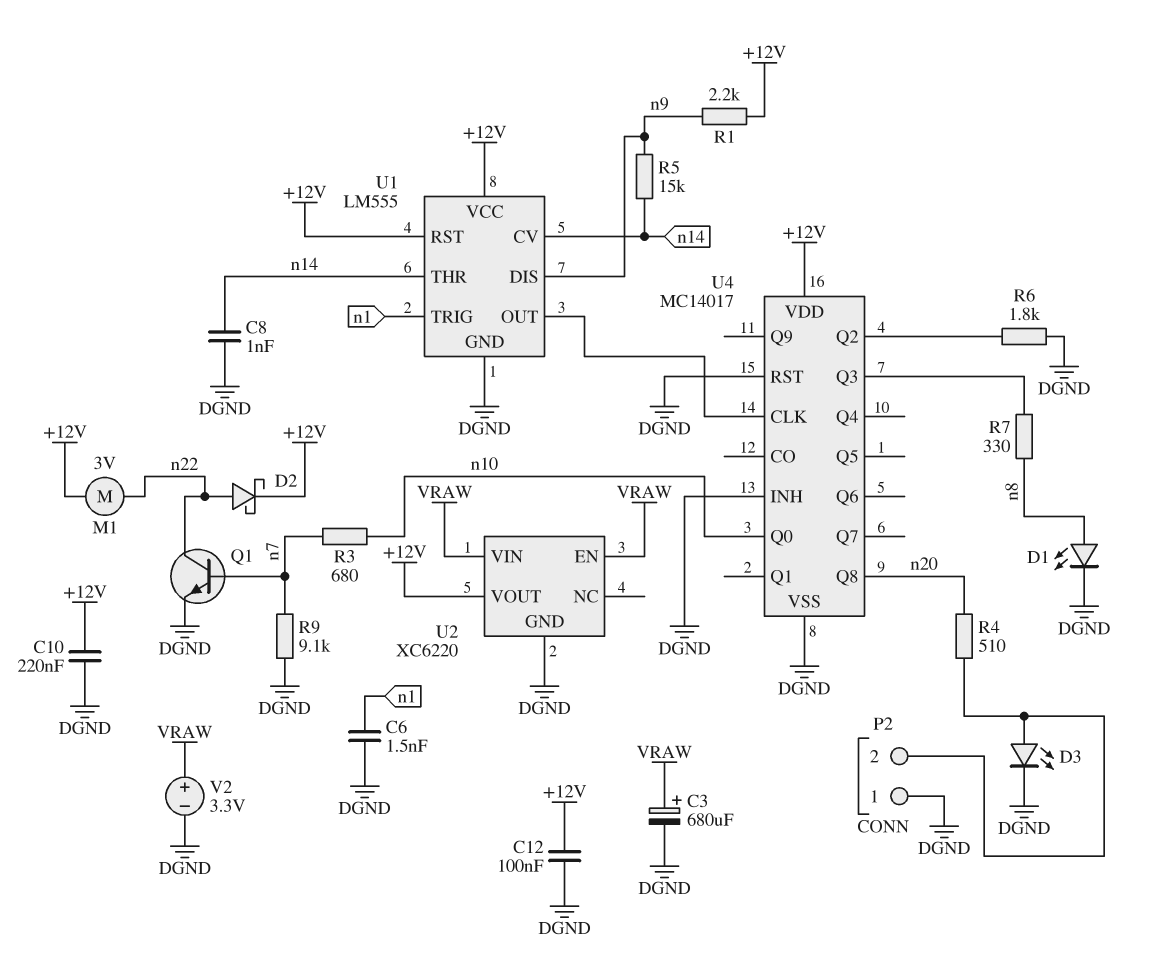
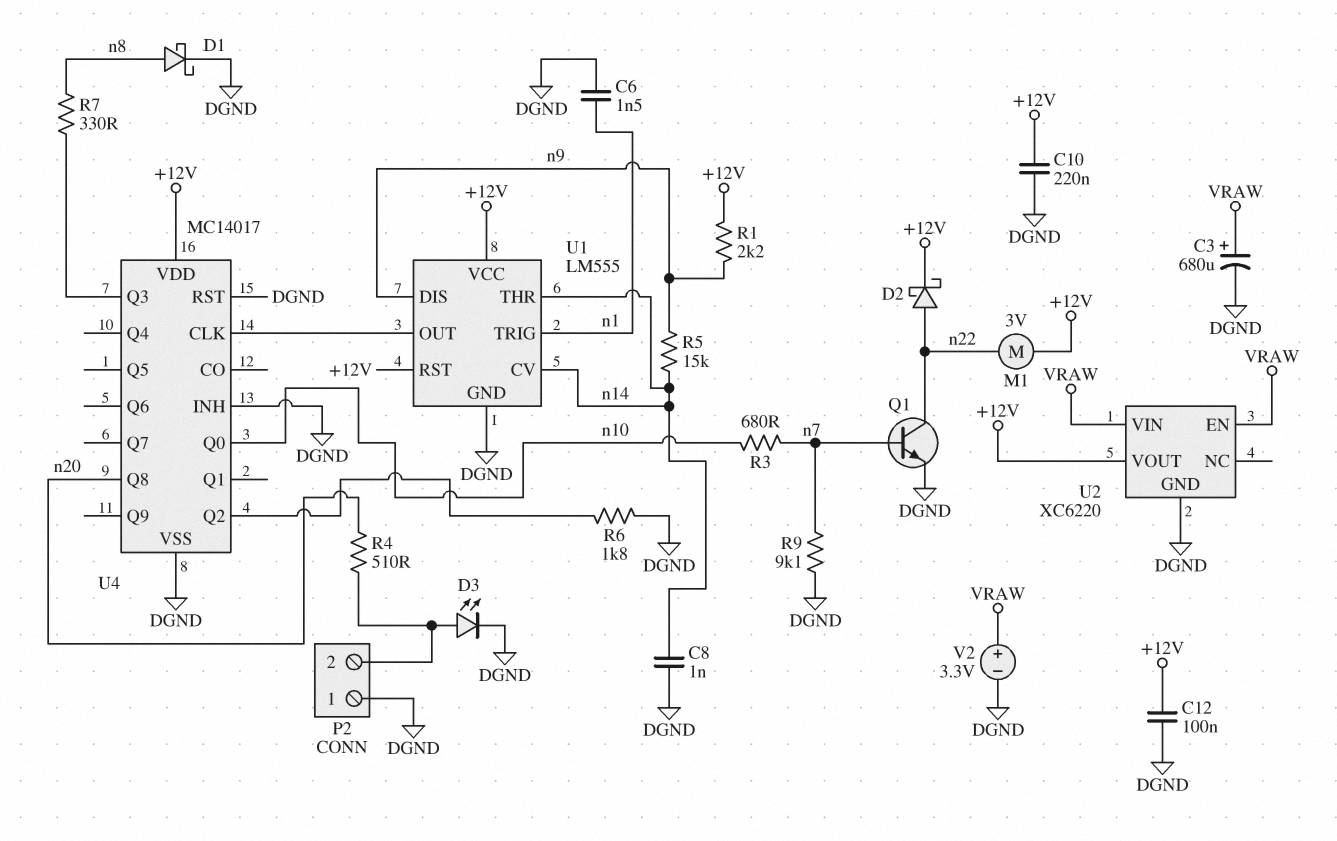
D1: LED (A n8, K DGND) -> schottky (A n8, K DGND)

